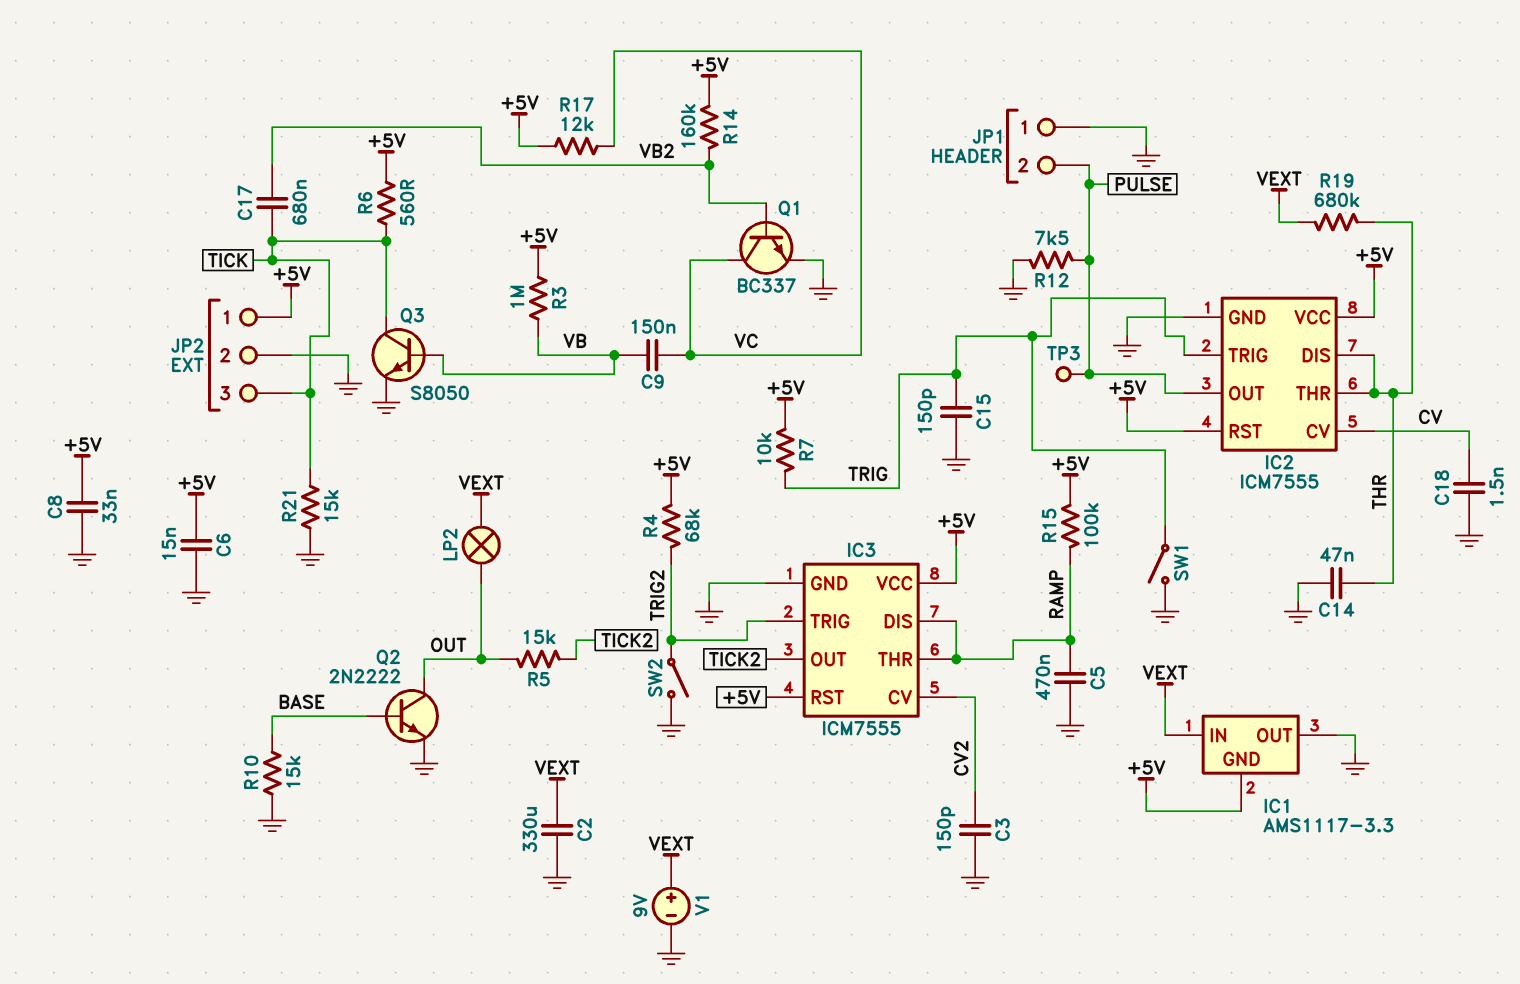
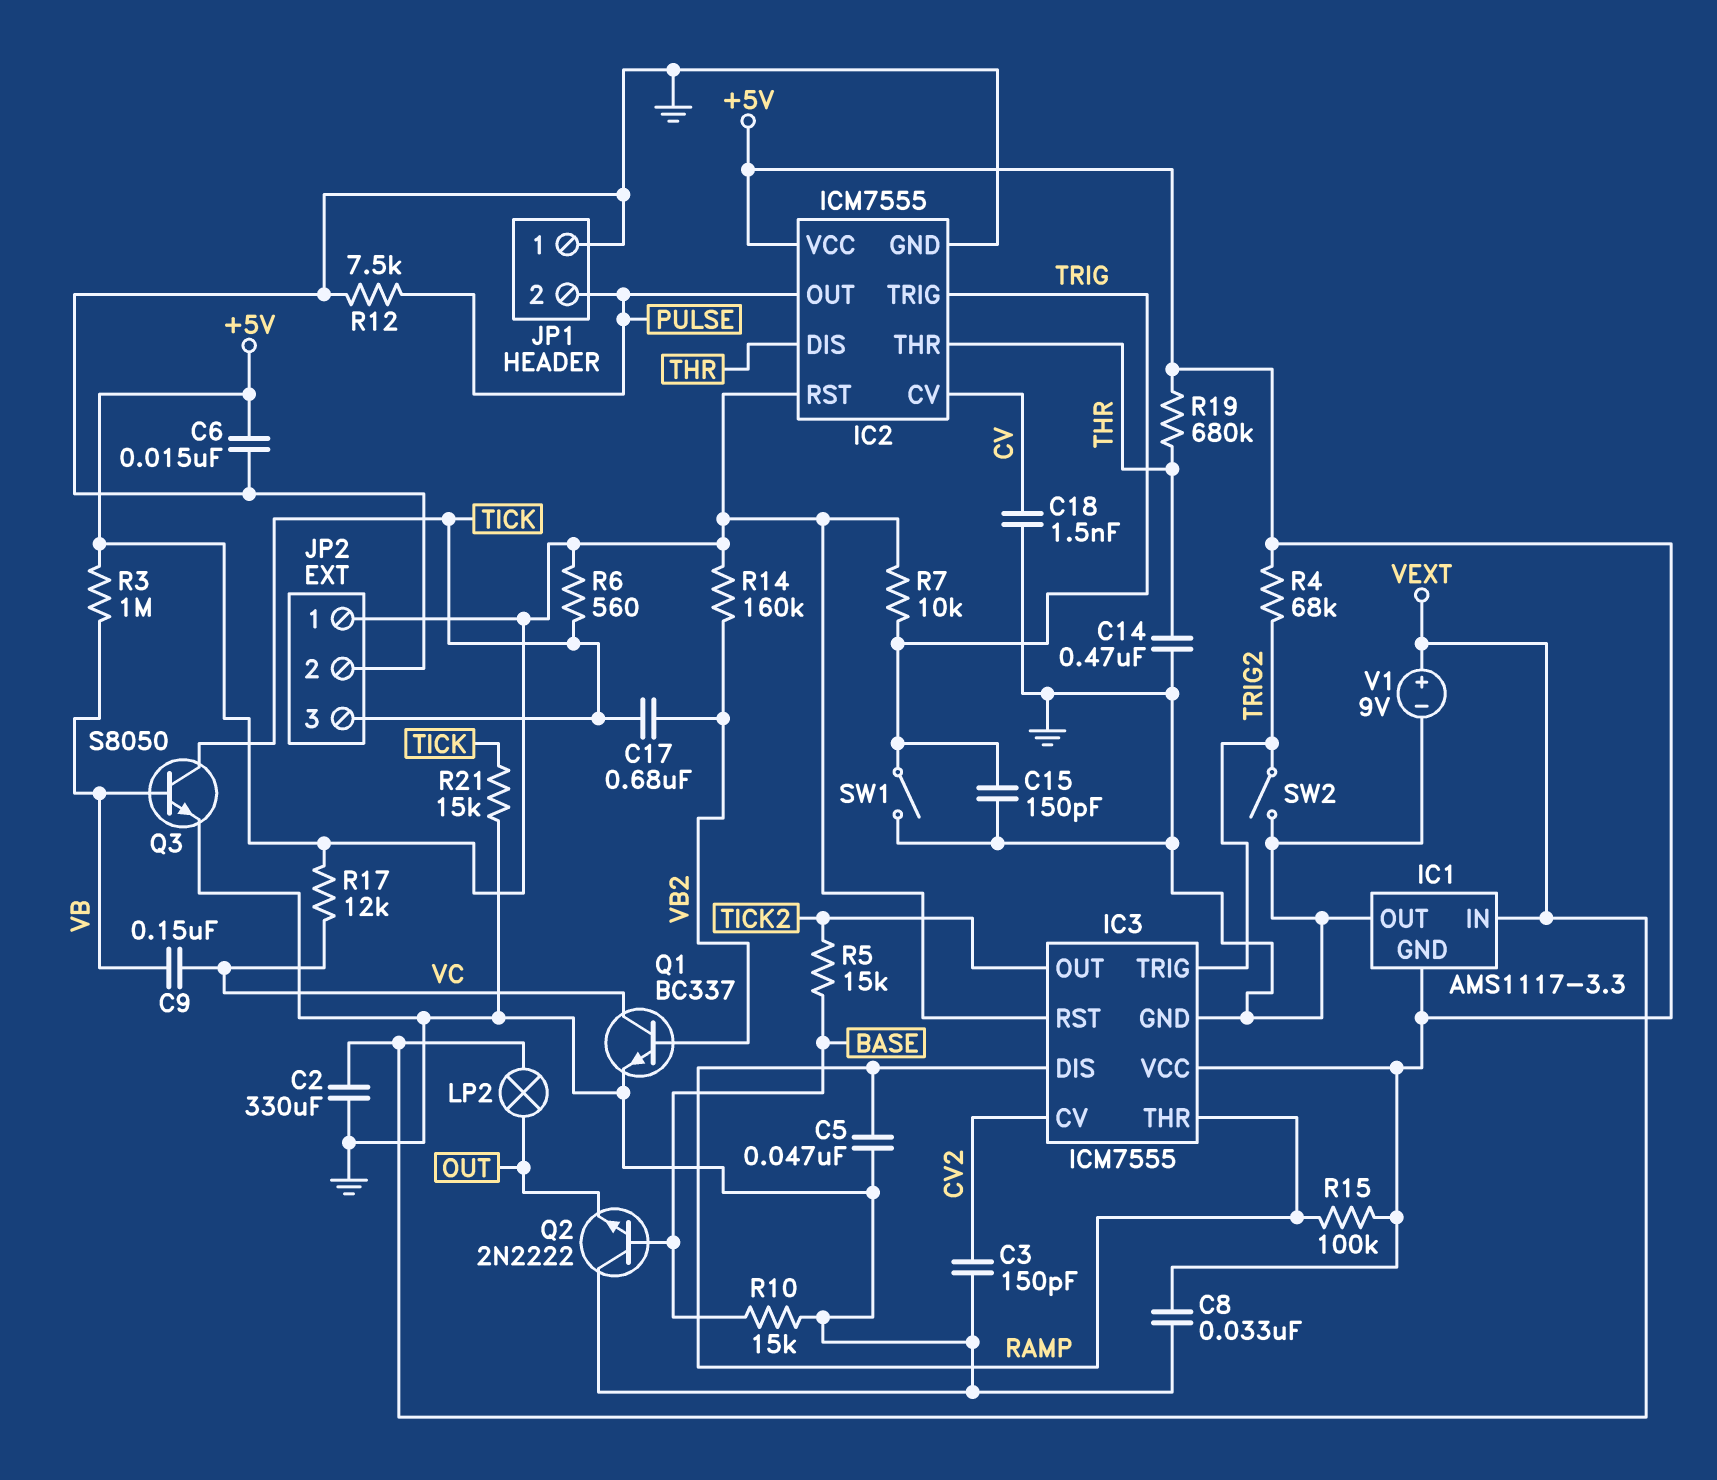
C5: 470nF (GND, RAMP) -> 47nF (GND, RAMP)
C14: 47nF (GND, THR) -> 470nF (GND, THR)
Q2: NPN 2N2222 (B BASE, C OUT, E GND) -> NPN 2N2222 (B BASE, C GND, E OUT)
R5: 15k (OUT, TICK2) -> 15k (BASE, TICK2)
R19: 680k (THR, VEXT) -> 680k (+5V, THR)
TP3: test point (PULSE) -> none

